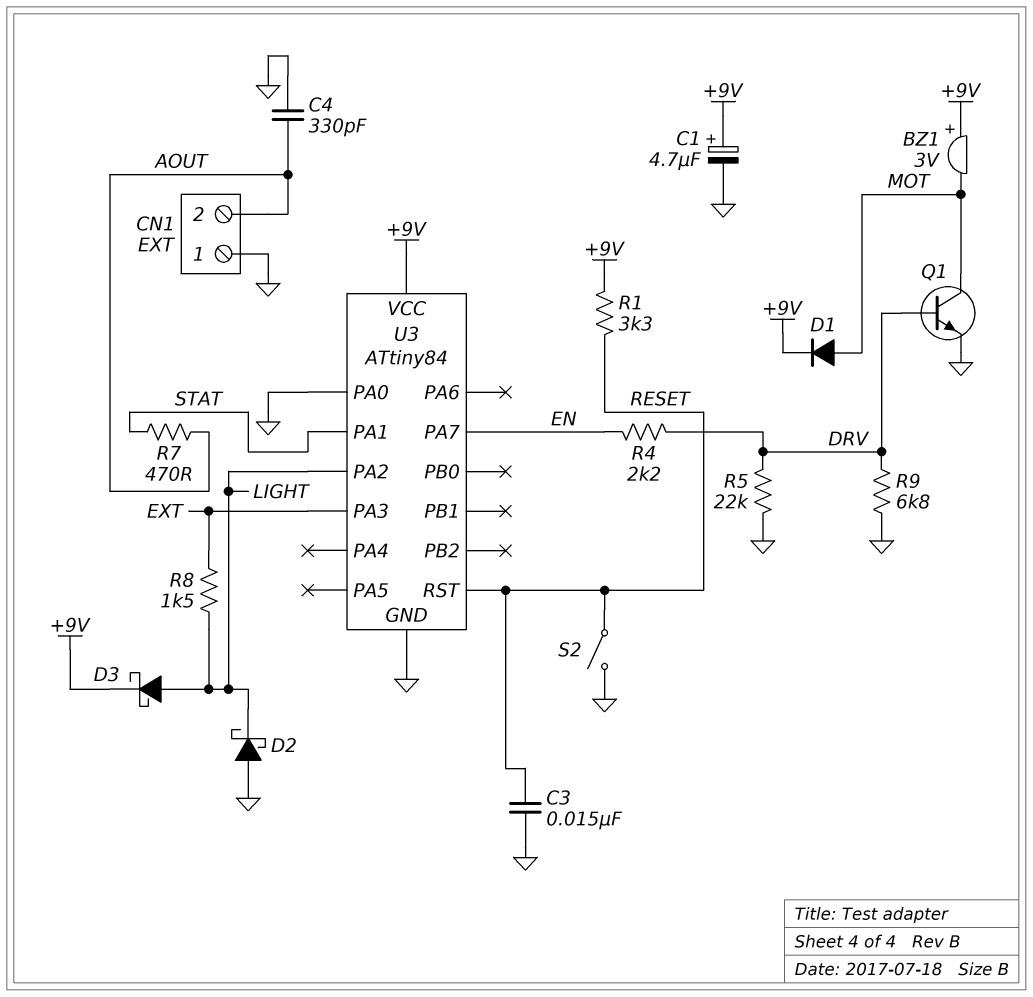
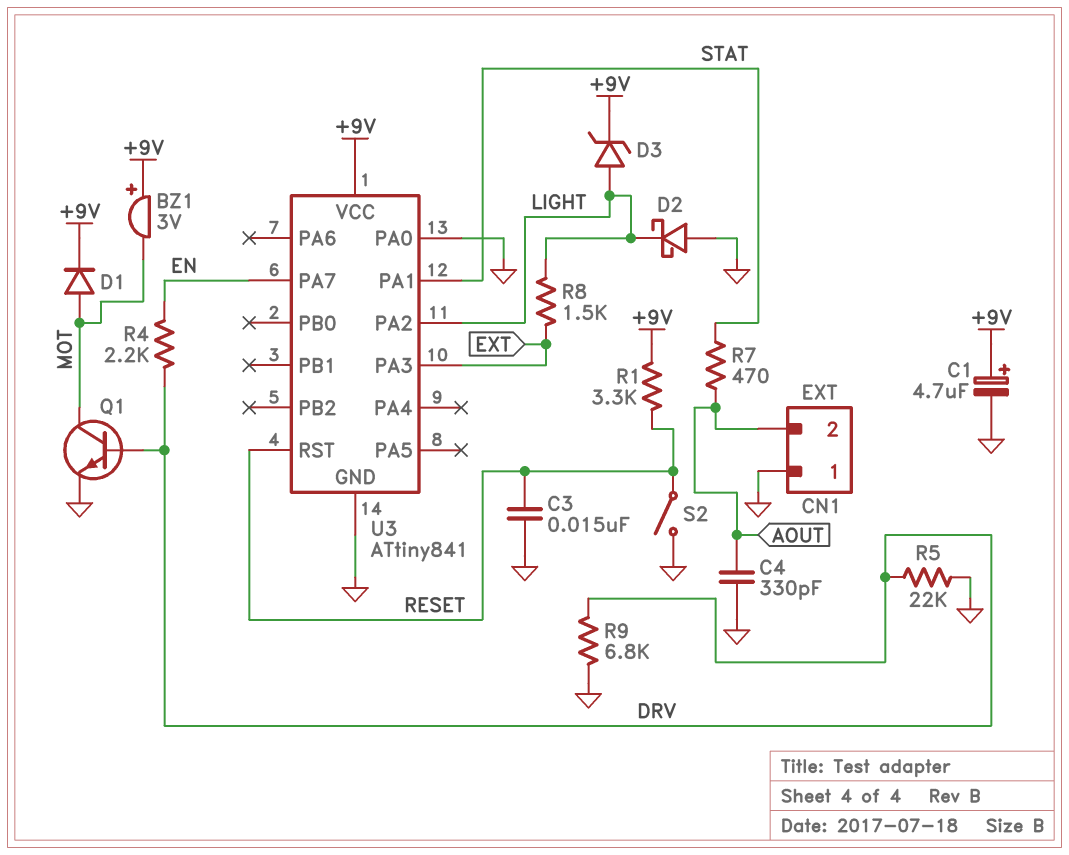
D3: schottky (A LIGHT, K +9V) -> zener (A LIGHT, K +9V)
U3: ATtiny84 -> ATtiny841

